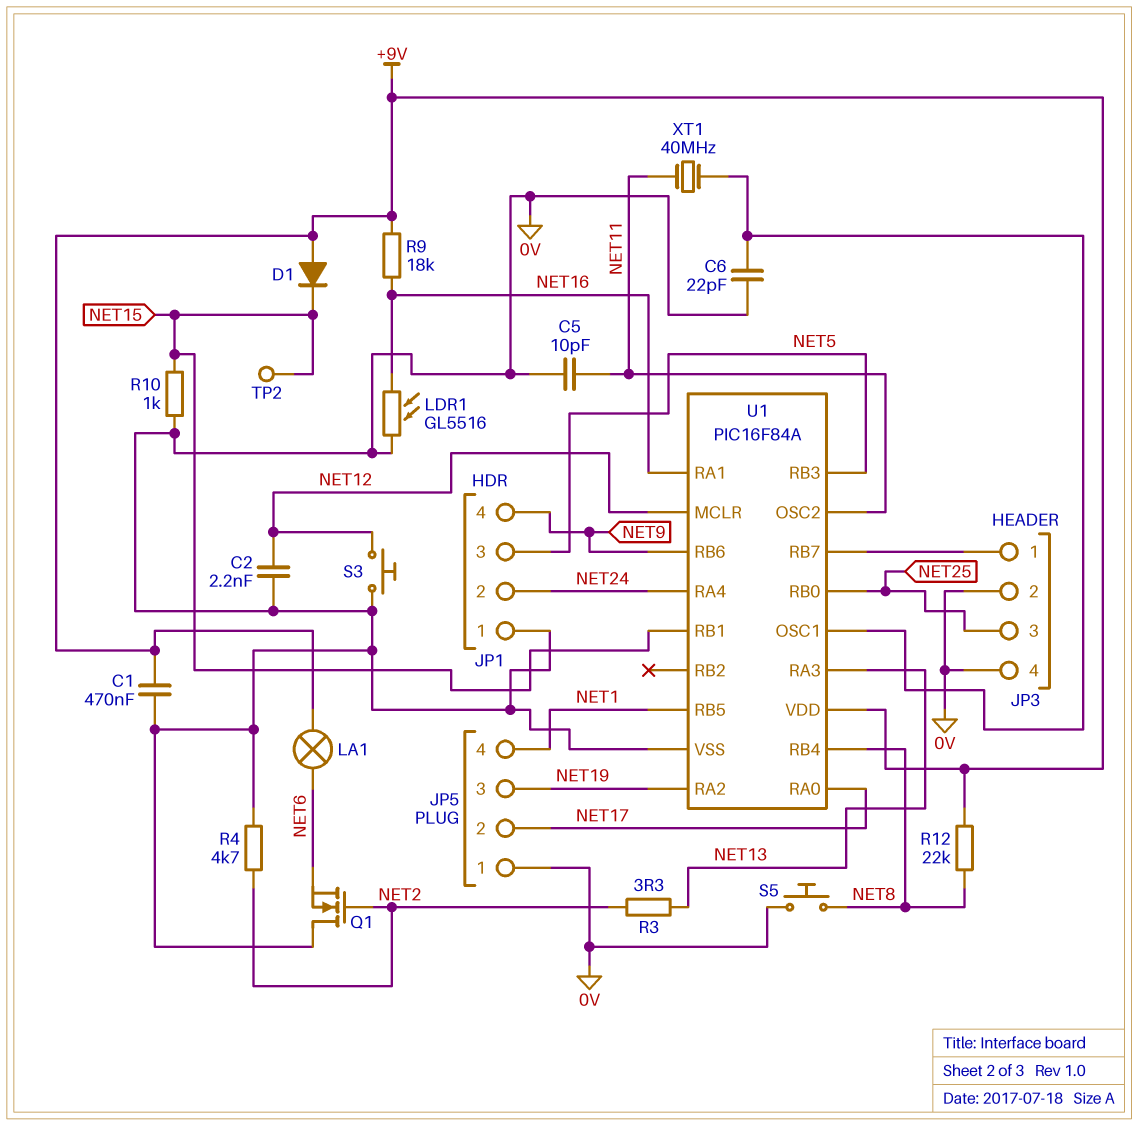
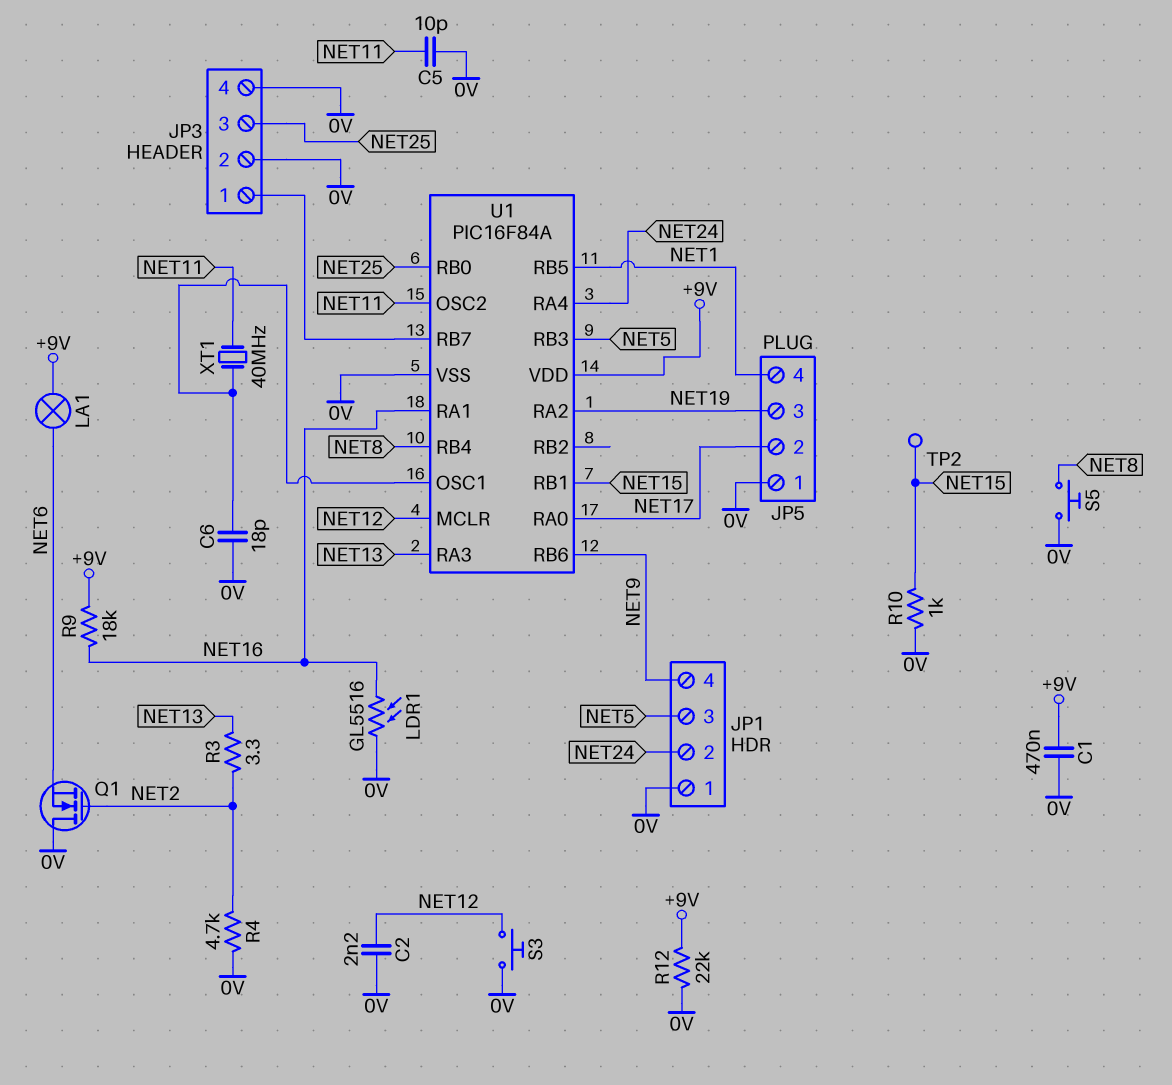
C6: 22pF (0V, U1/OSC1) -> 18pF (0V, U1/OSC1)
D1: diode (A +9V, K NET15) -> none
R12: 22k (+9V, NET8) -> 22k (+9V, 0V)

